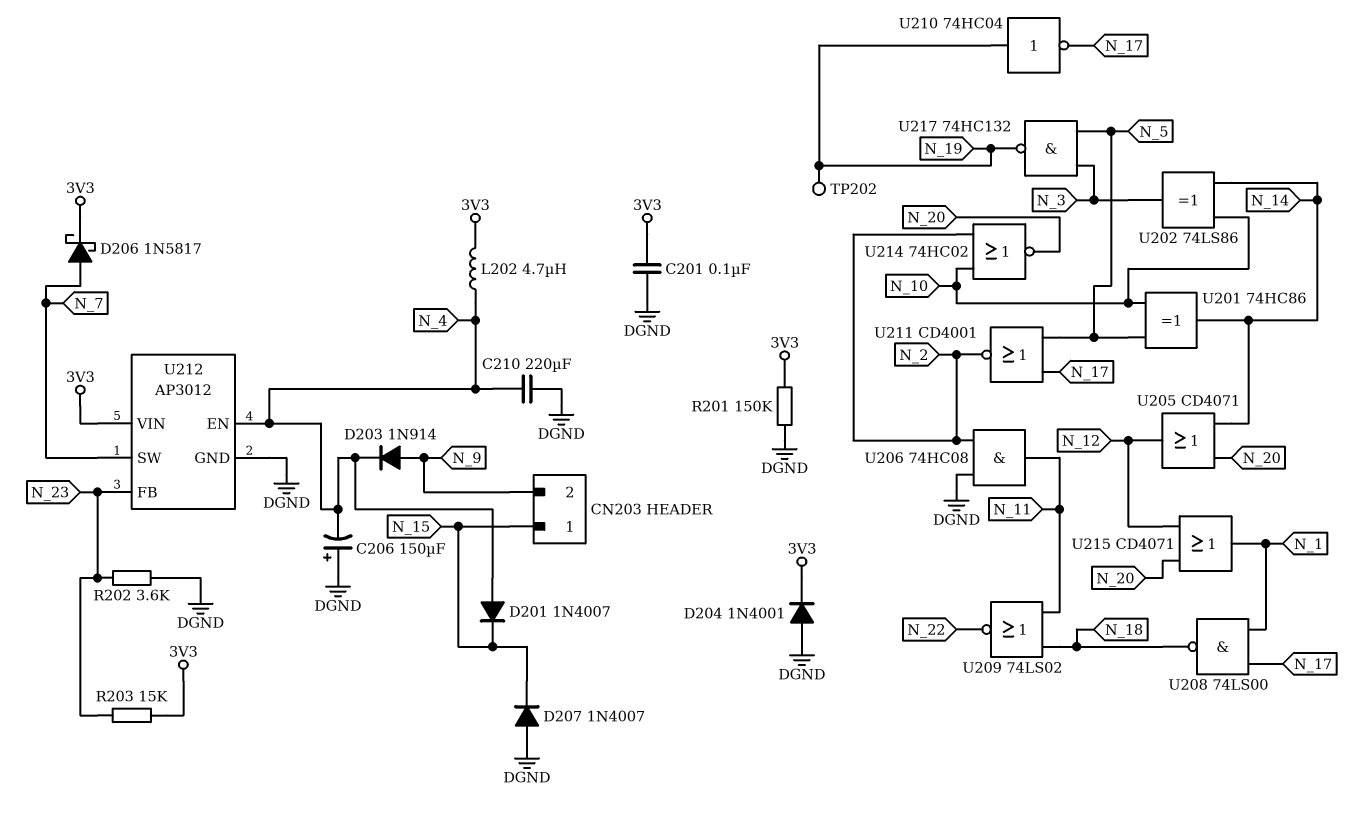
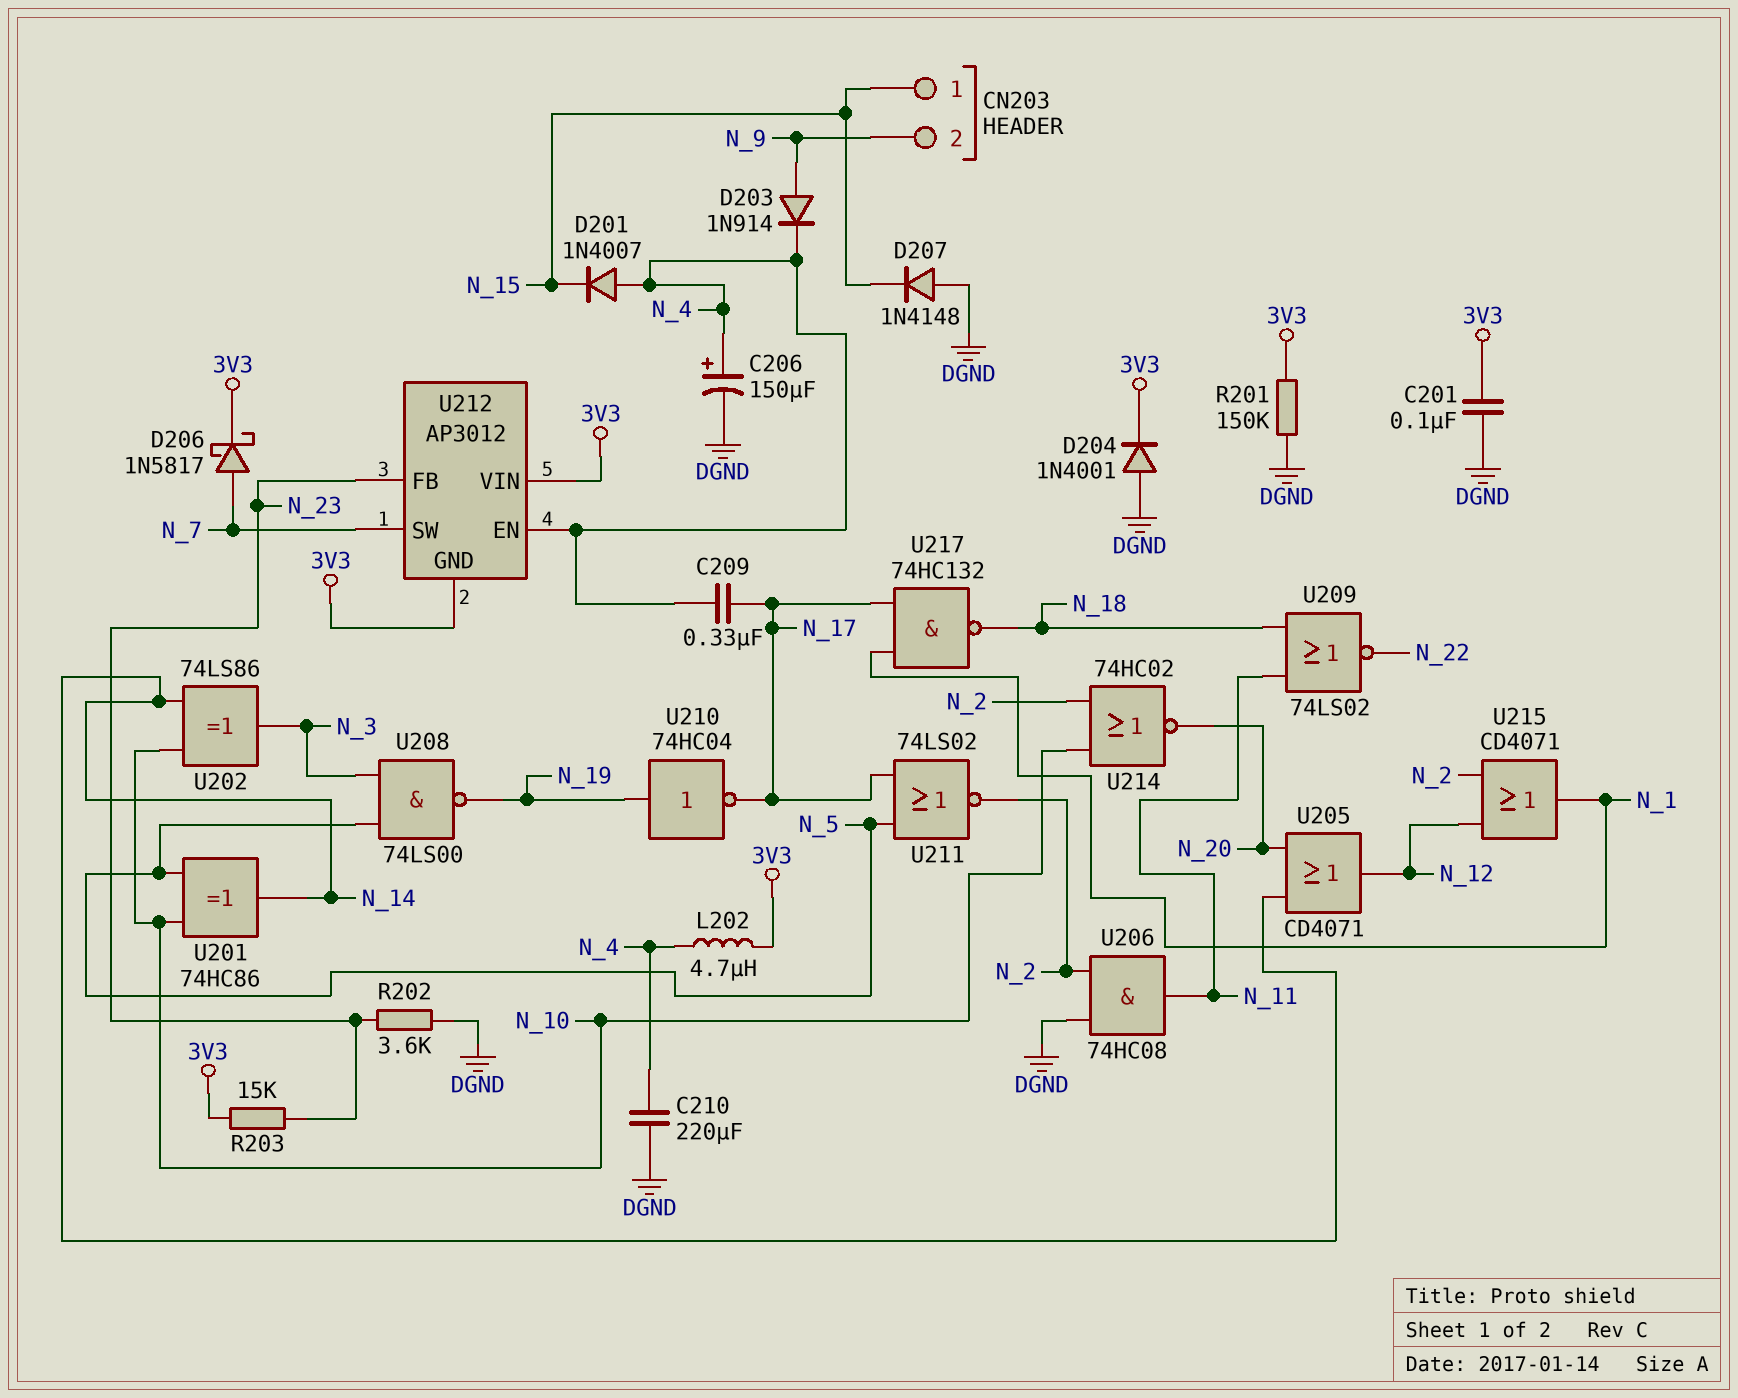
C206: 150uF (plus DGND, minus N_4) -> 150uF (plus N_4, minus DGND)
C209: none -> 330nF (N_4, N_17)
D207: diode 1N4007 (A DGND, K N_15) -> diode 1N4148 (A DGND, K N_15)
TP202: test point (N_19) -> none
U208: NAND 74LS00 (in N_1, in N_17, out N_18) -> NAND 74LS00 (in N_3, in N_5, out N_19)
U211: NOR CD4001 (in N_5, in N_17, out N_2) -> NOR 74LS02 (in N_5, in N_17, out N_2)
U212 pin GND: DGND -> 3V3
U215: OR CD4071 (in N_12, in N_20, out N_1) -> OR CD4071 (in N_2, in N_12, out N_1)
U217: NAND 74HC132 (in N_3, in N_5, out N_19) -> NAND 74HC132 (in N_1, in N_17, out N_18)

